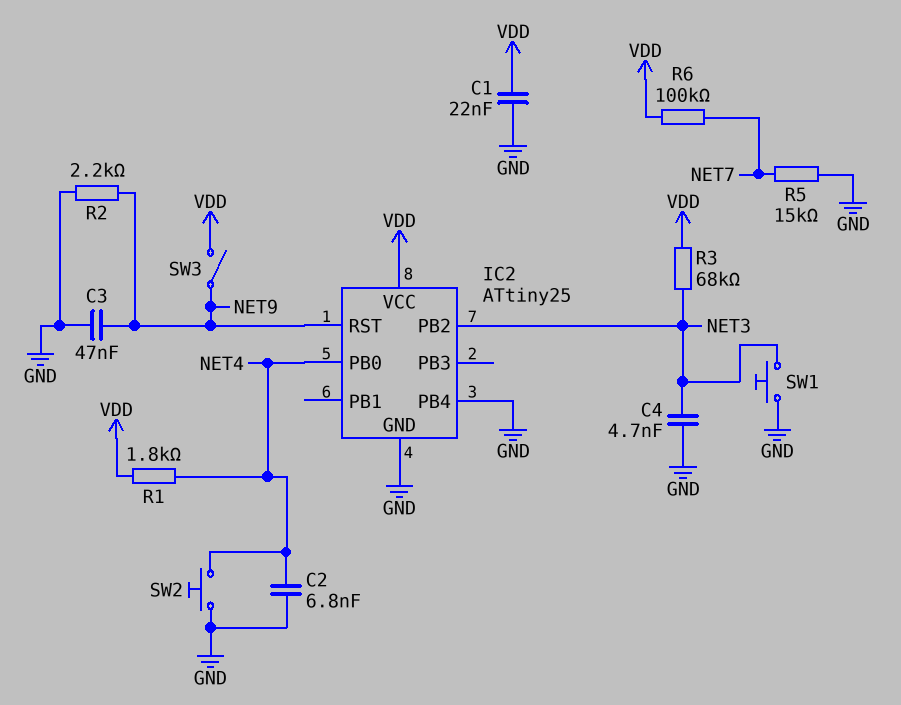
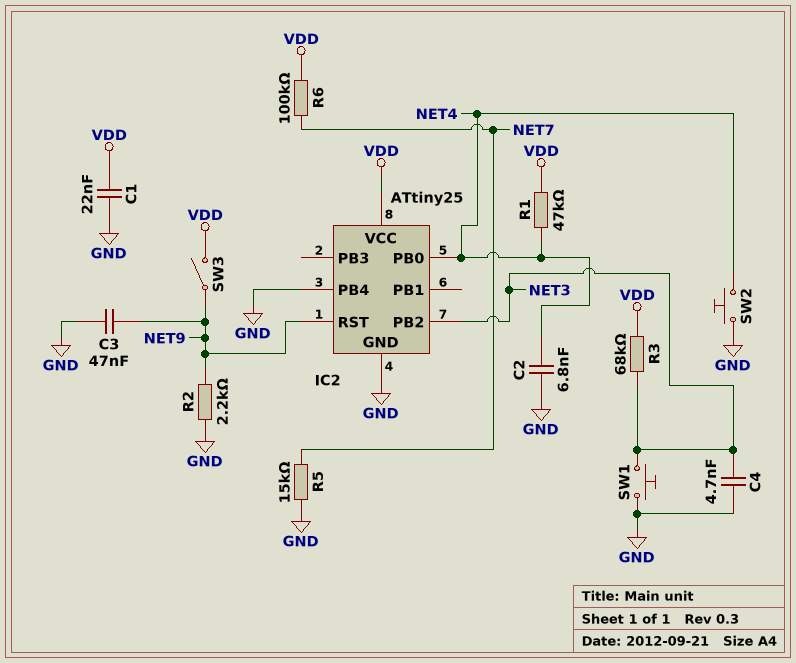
R1: 1.8k (NET4, VDD) -> 47k (NET4, VDD)

